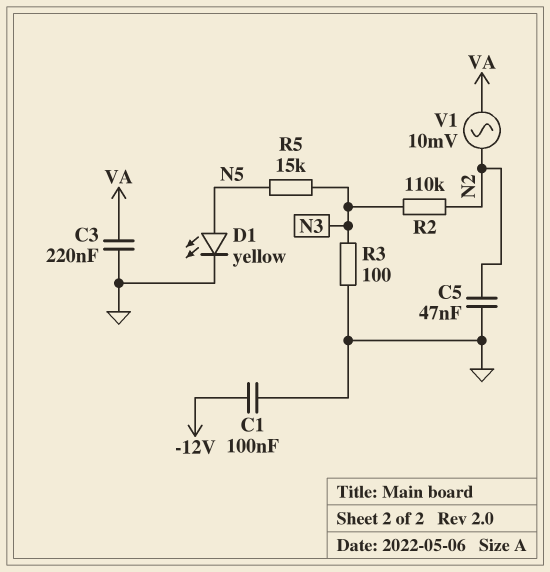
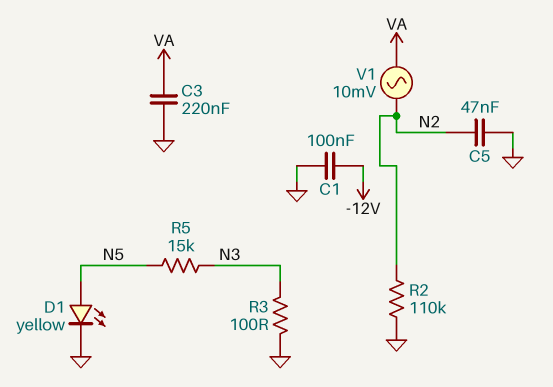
R2: 110k (N2, N3) -> 110k (GND, N2)

